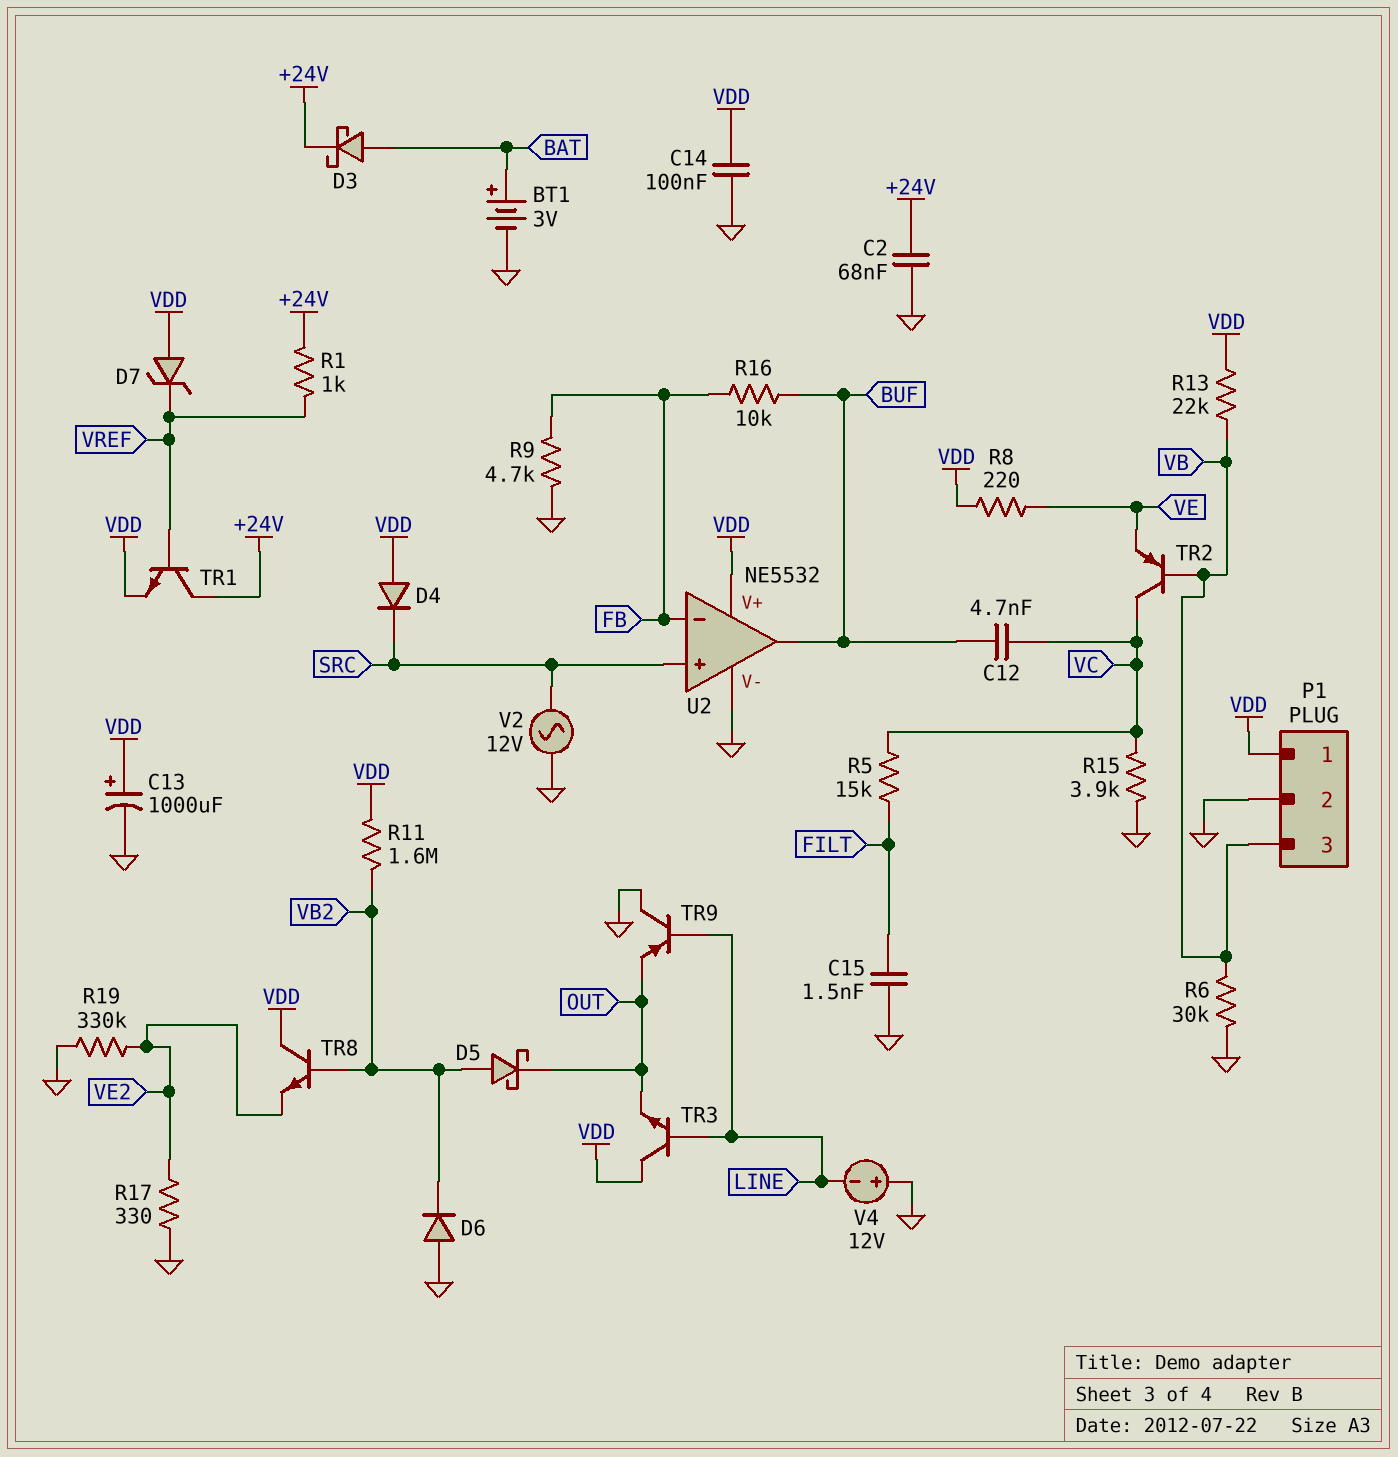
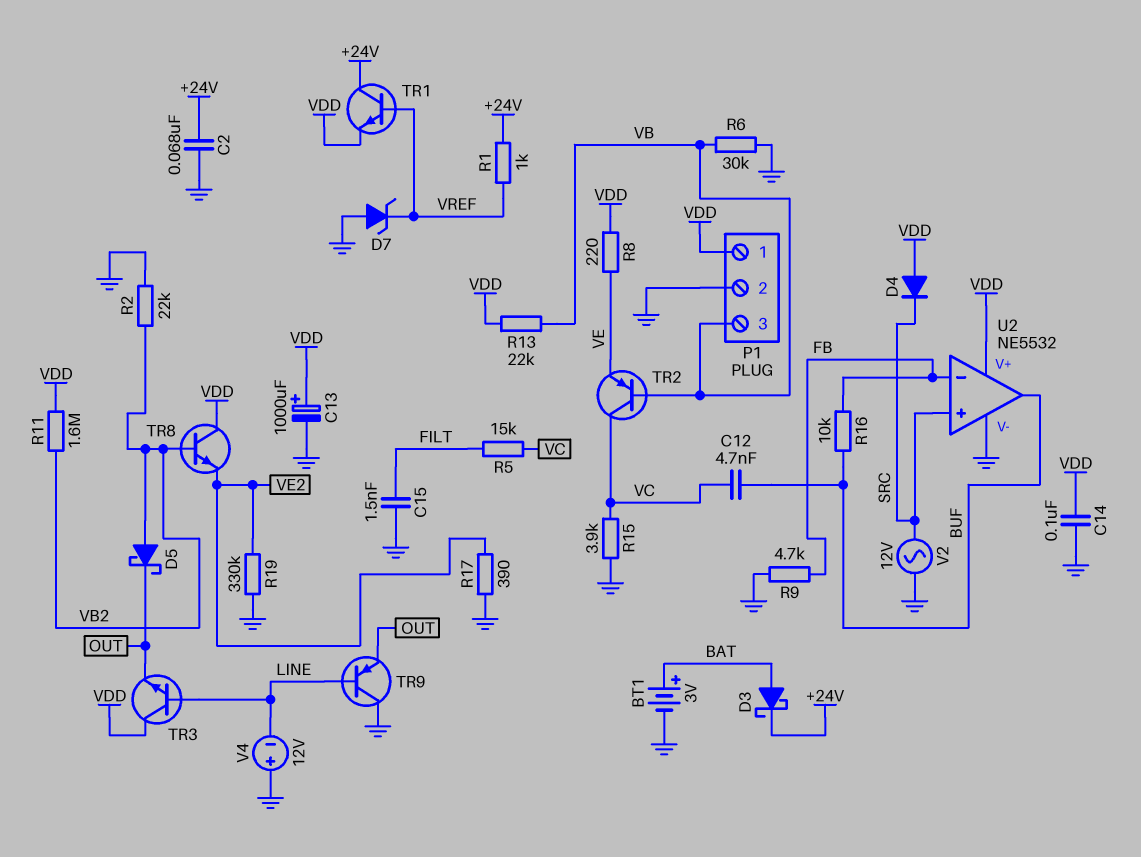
D6: diode (A GND, K VB2) -> none
D7: zener (A VDD, K VREF) -> zener (A GND, K VREF)
R2: none -> 22k (GND, VB2)
R17: 330 (GND, VE2) -> 390 (GND, VE2)

